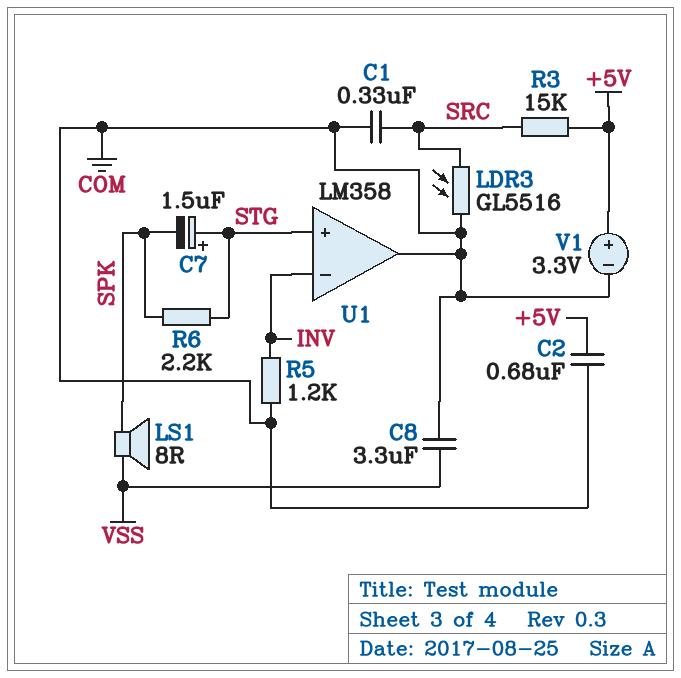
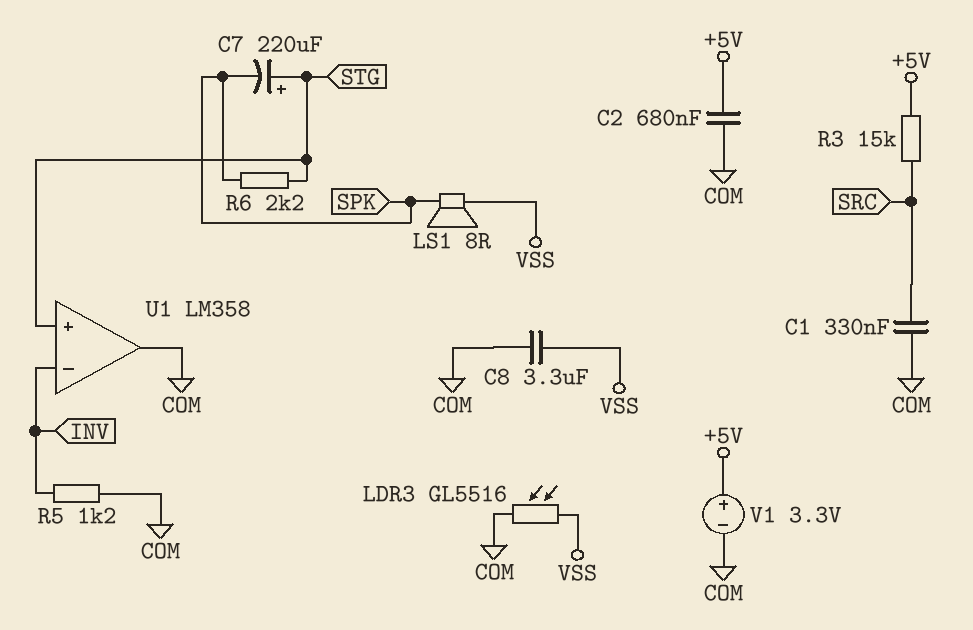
C7: 1.5uF (plus STG, minus SPK) -> 220uF (plus STG, minus SPK)
LDR3: GL5516 (COM, SRC) -> GL5516 (COM, VSS)

